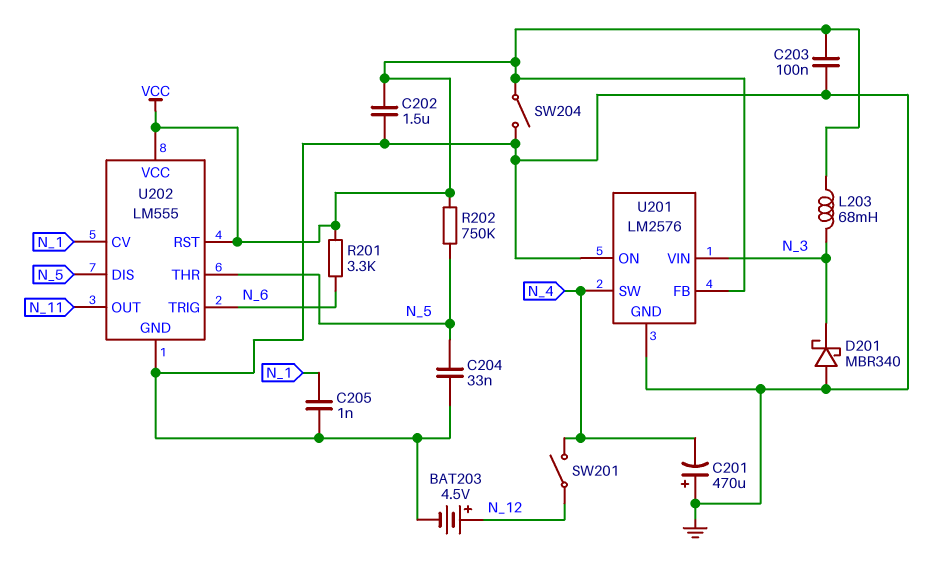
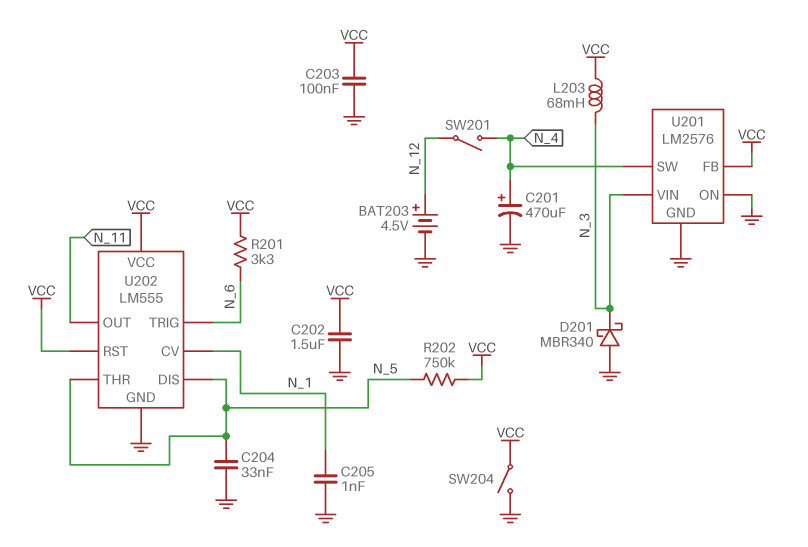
C201: 470uF (plus GND, minus N_4) -> 470uF (plus N_4, minus GND)

